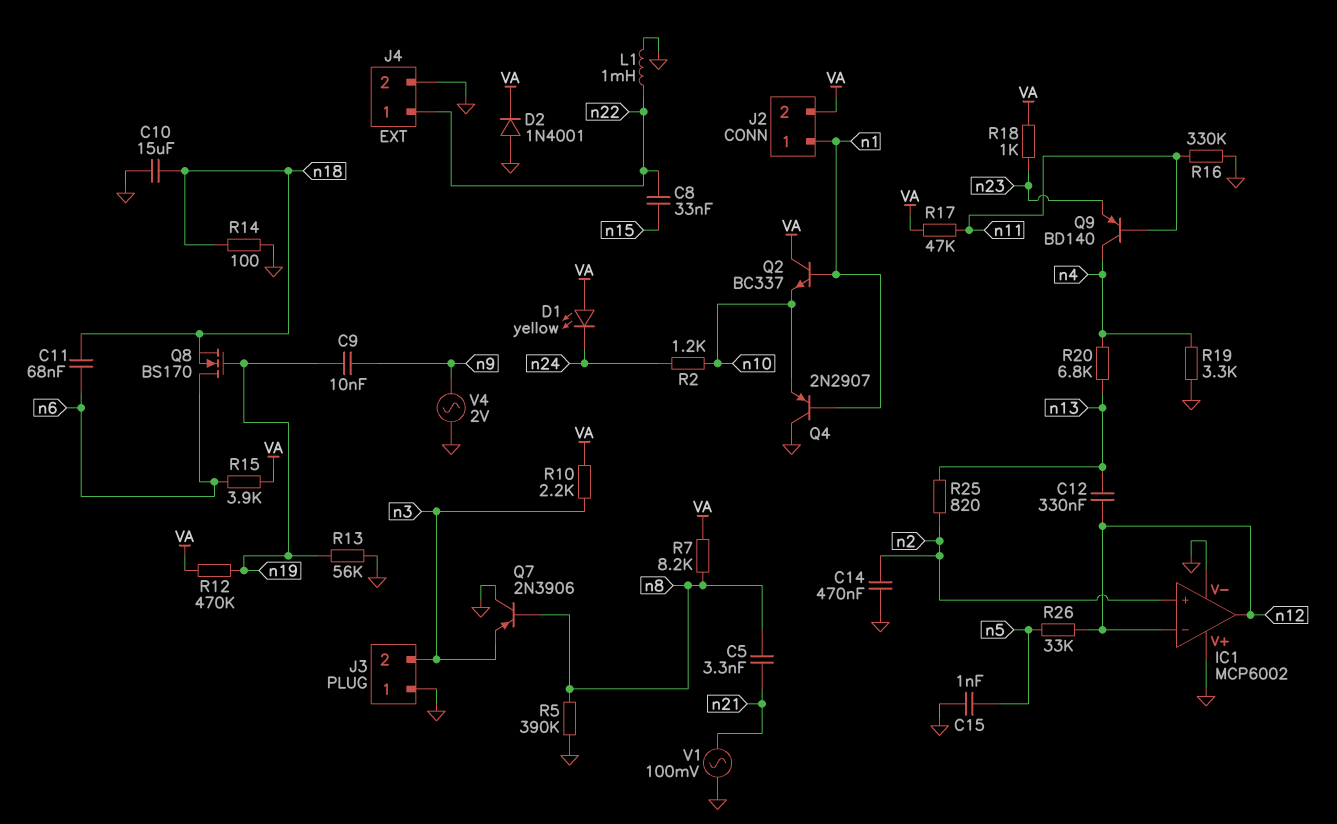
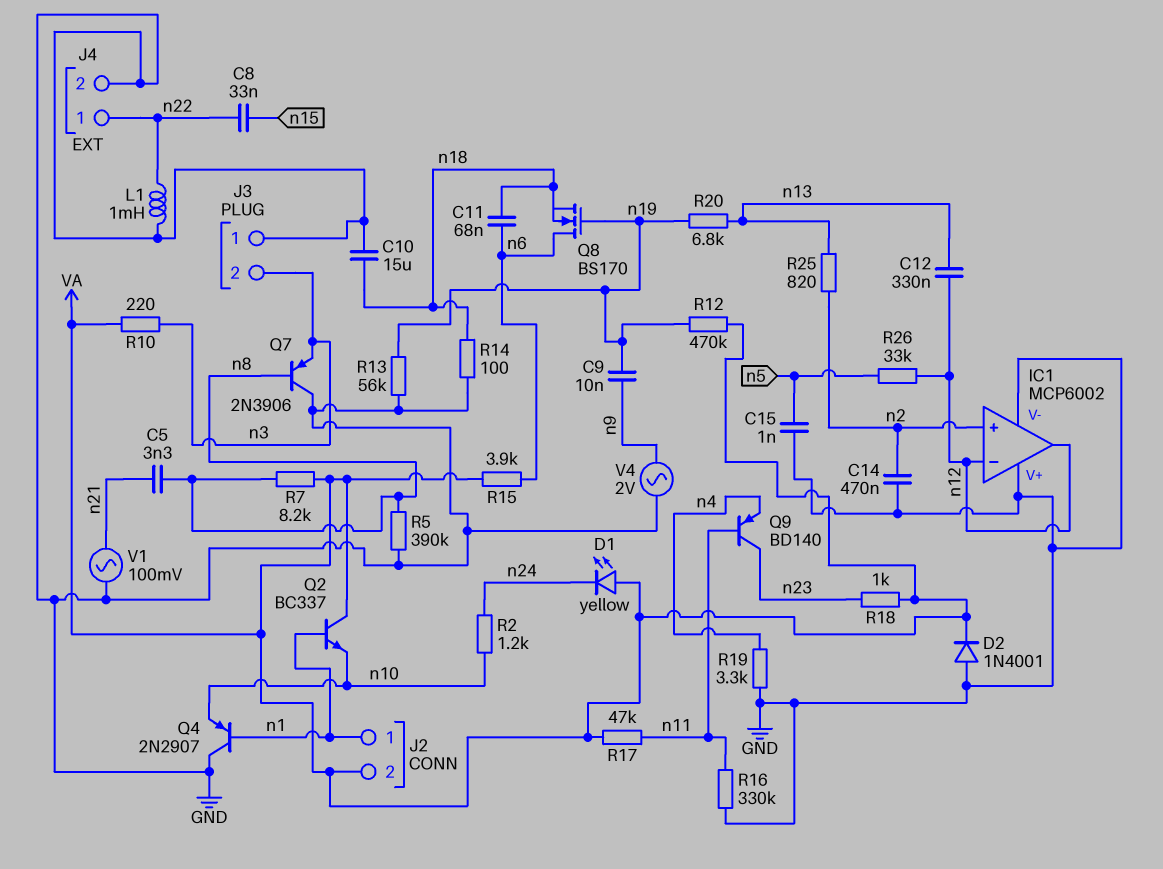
Q9: PNP BD140 (B n11, C n4, E n23) -> PNP BD140 (B n11, C n23, E n4)
R10: 2.2k (VA, n3) -> 220 (VA, n3)
R20: 6.8k (n4, n13) -> 6.8k (n13, n19)

